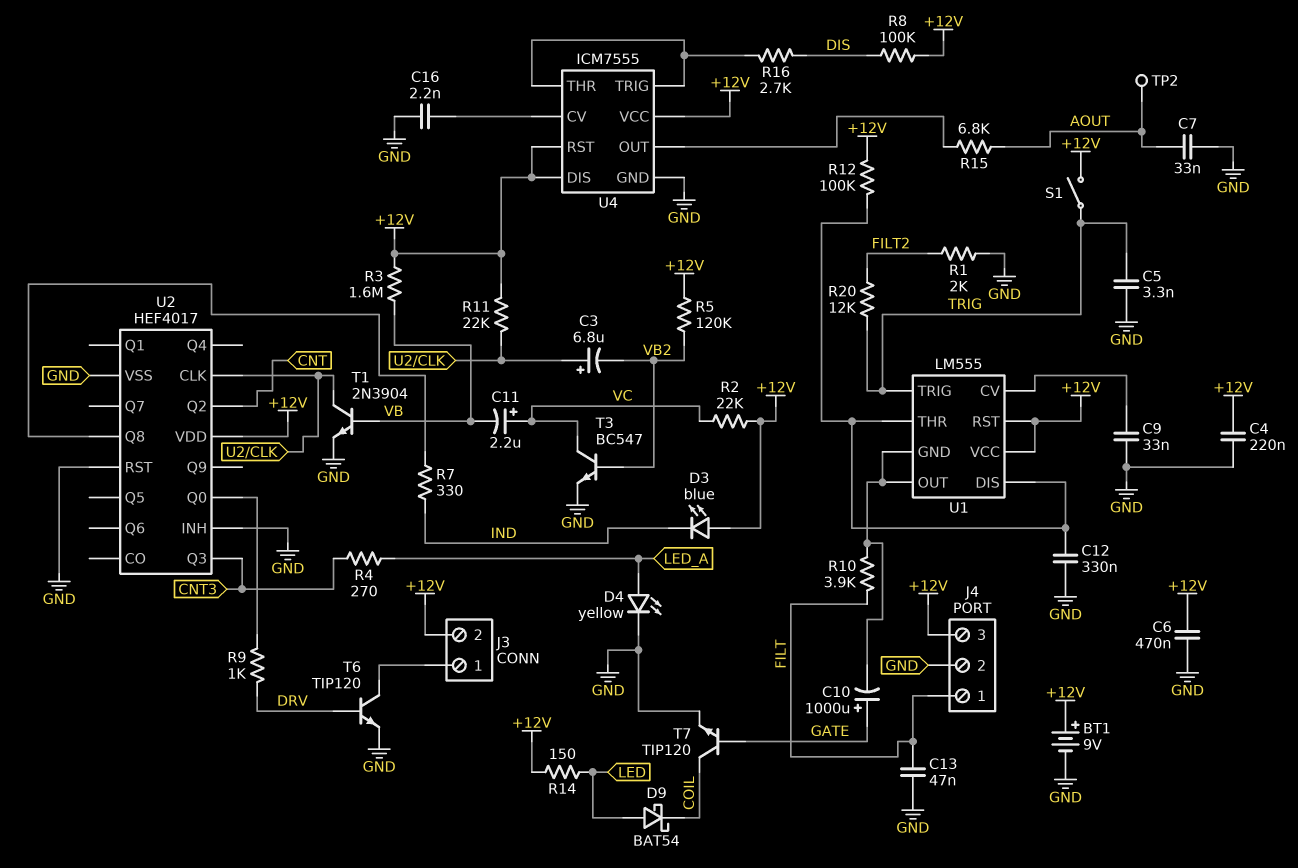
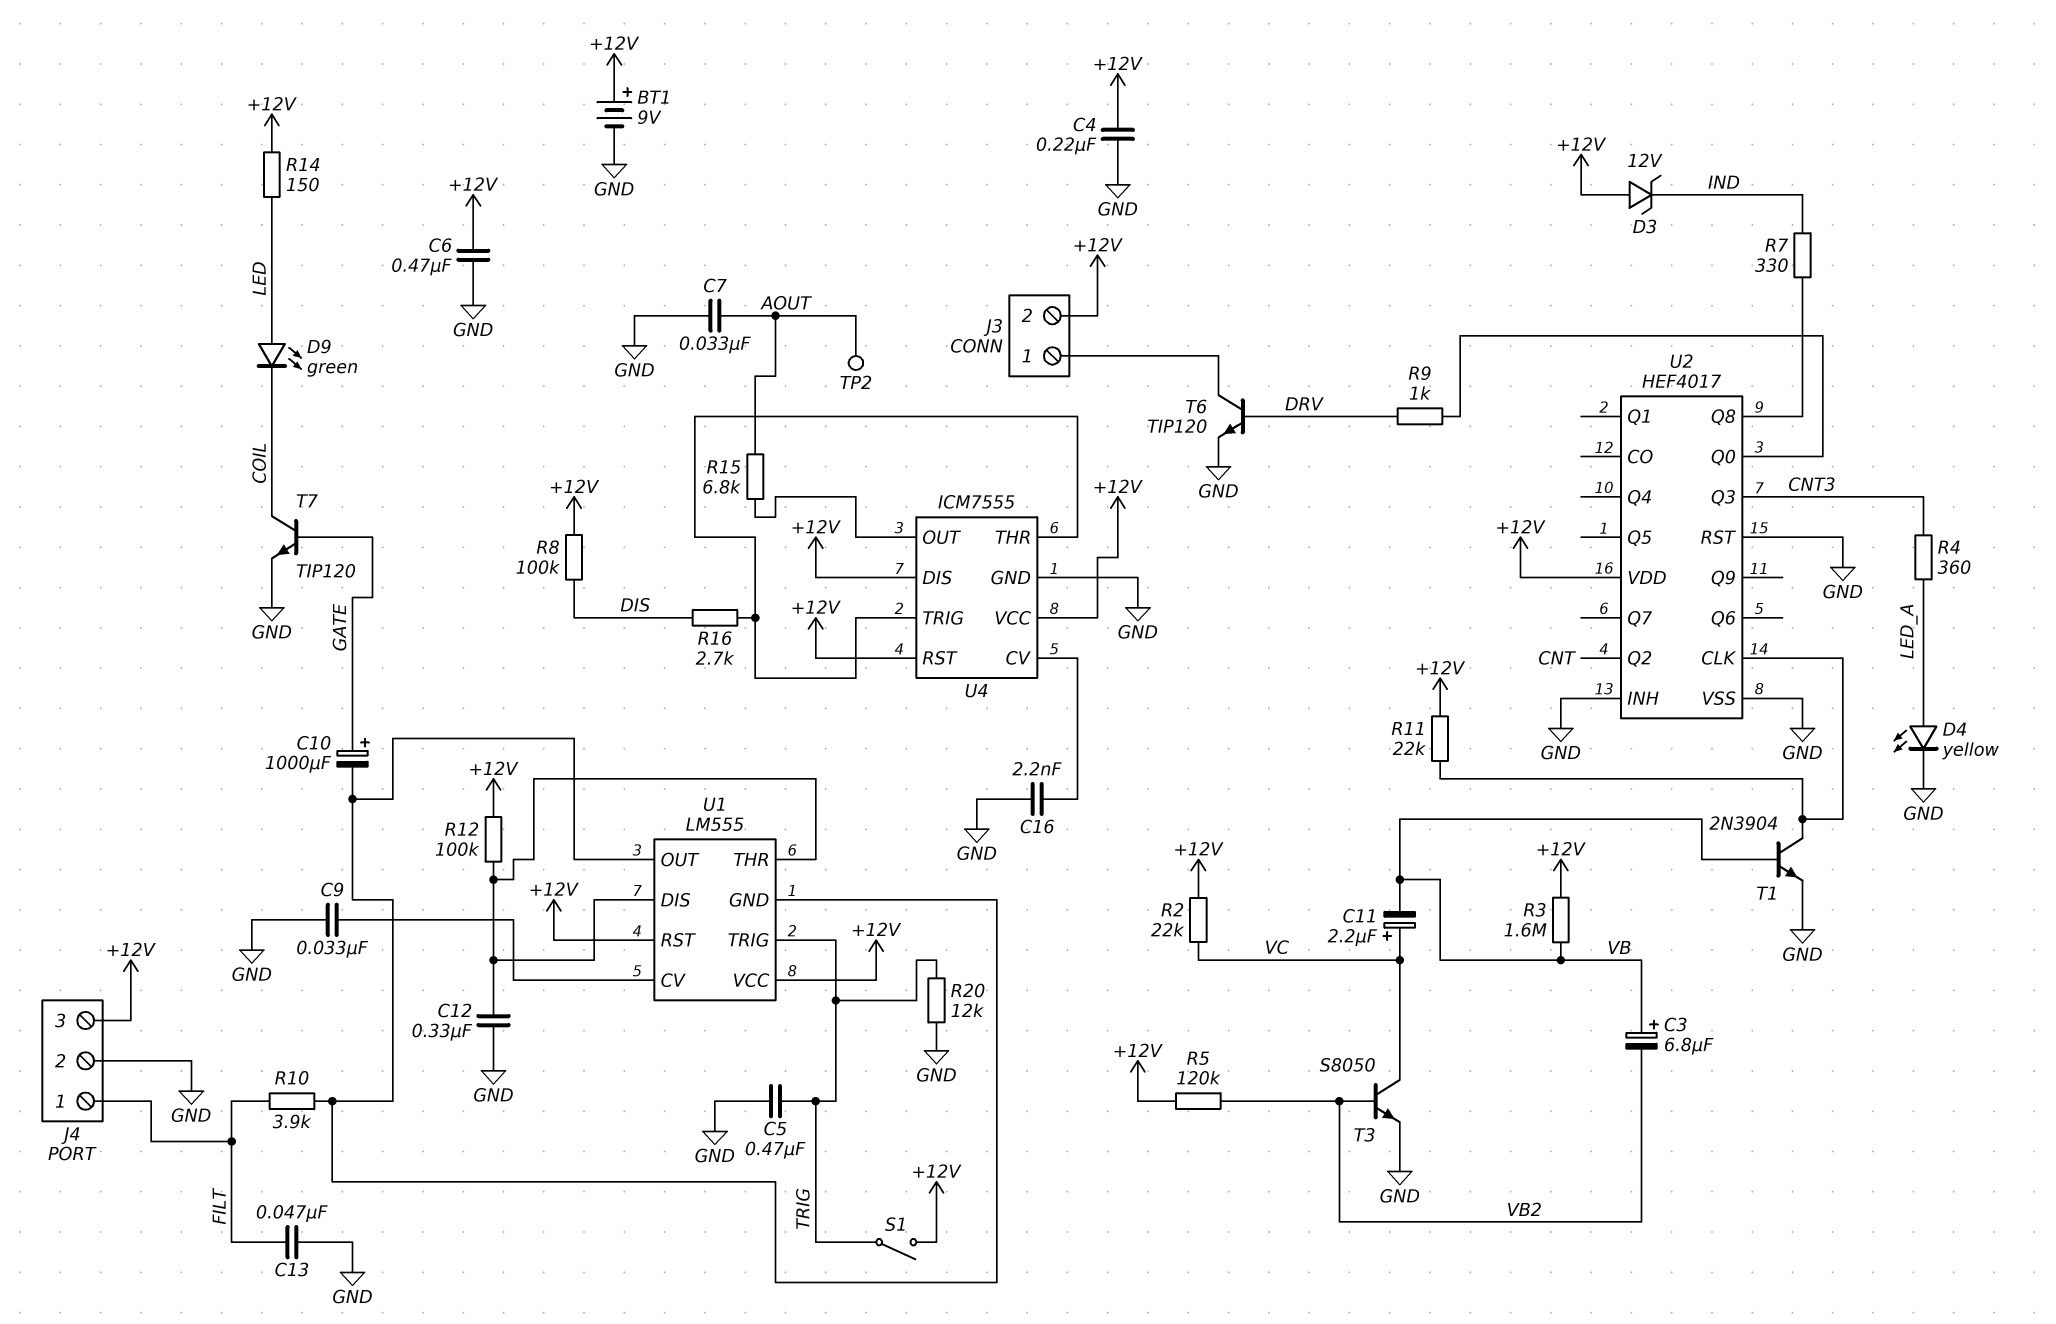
C3: 6.8uF (plus U2/CLK, minus VB2) -> 6.8uF (plus VB, minus VB2)
C5: 3.3nF (GND, TRIG) -> 470nF (GND, TRIG)
D3: LED blue (A +12V, K IND) -> zener 12V (A +12V, K IND)
D9: schottky BAT54 (A LED, K COIL) -> LED green (A LED, K COIL)
R1: 2k (FILT2, GND) -> none
R4: 270 (CNT3, LED_A) -> 360 (CNT3, LED_A)
R20: 12k (FILT2, TRIG) -> 12k (GND, TRIG)
T3: NPN BC547 (B VB2, C VC, E GND) -> NPN S8050 (B VB2, C VC, E GND)

